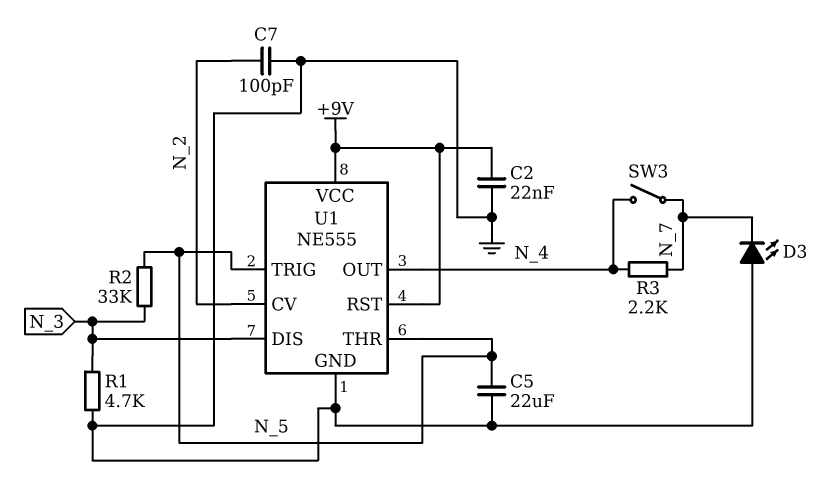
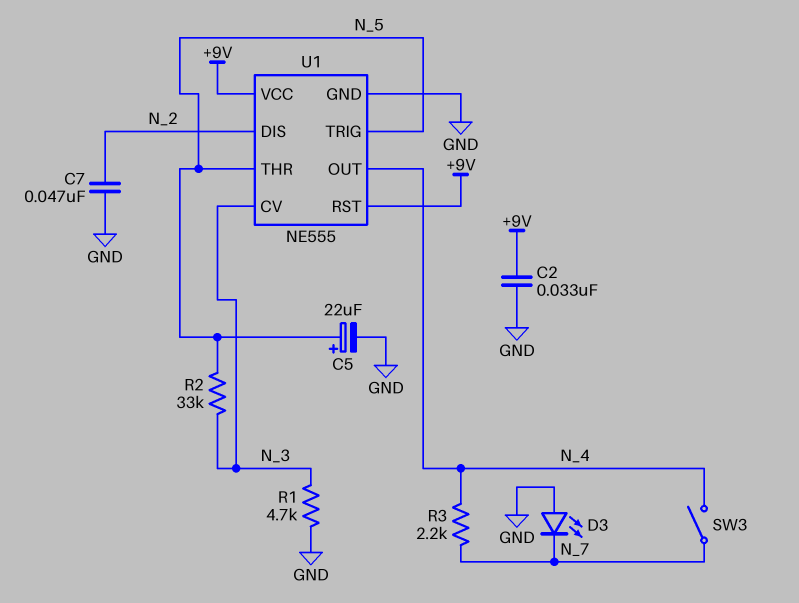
C2: 22nF (+9V, GND) -> 33nF (+9V, GND)
C5: 22uF (GND, N_5) -> 22uF (plus N_5, minus GND)
C7: 100pF (GND, N_2) -> 47nF (GND, N_2)
U1 pin CV: N_2 -> N_3
U1 pin DIS: N_3 -> N_2

